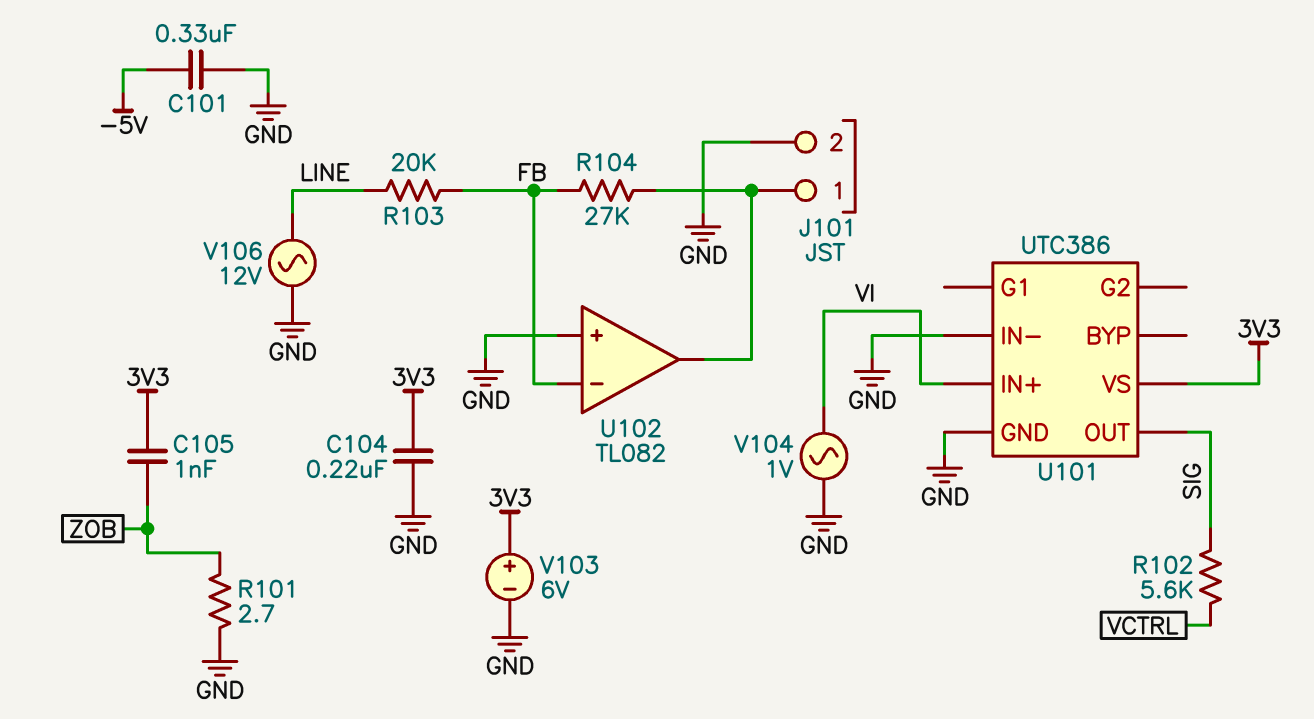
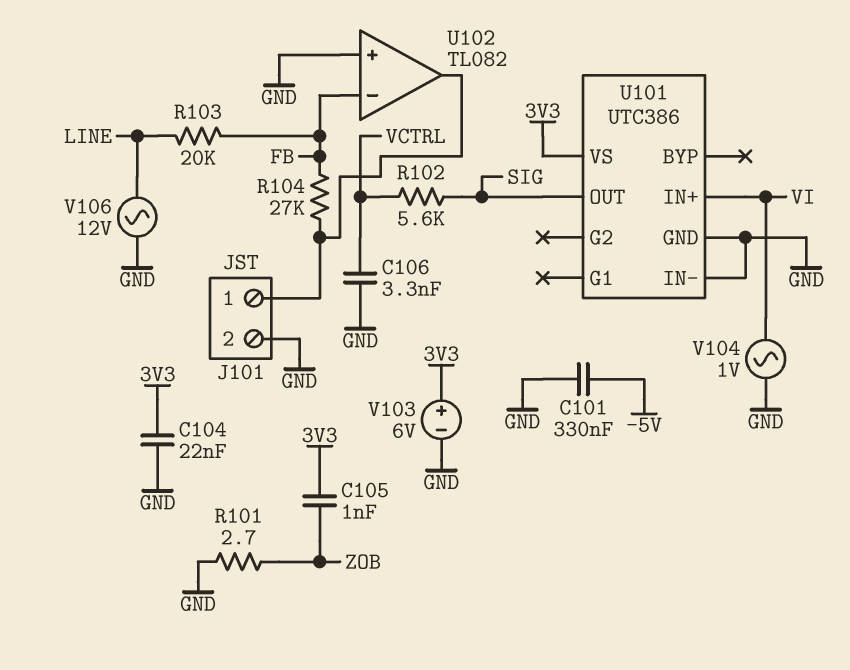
C104: 220nF (3V3, GND) -> 22nF (3V3, GND)
C106: none -> 3.3nF (GND, VCTRL)

